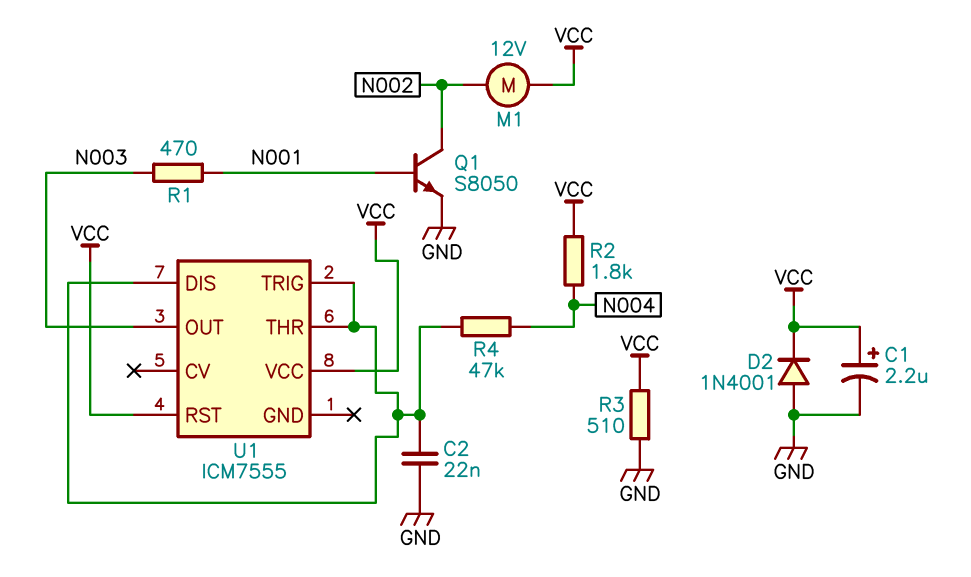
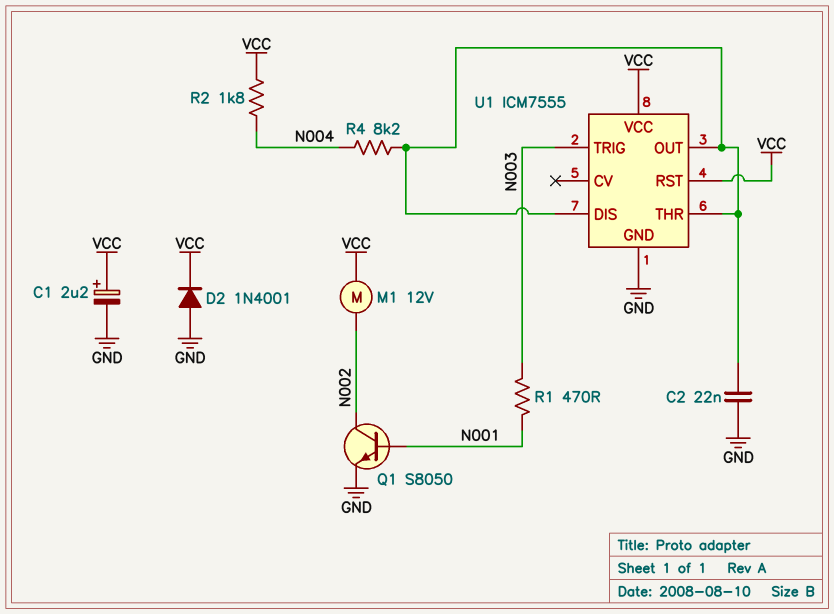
R3: 510 (GND, VCC) -> none
R4: 47k (N004, U1/DIS) -> 8.2k (N004, U1/DIS)
U1 pin GND: none -> GND
U1 pin OUT: N003 -> U1/DIS
U1 pin TRIG: U1/DIS -> N003

